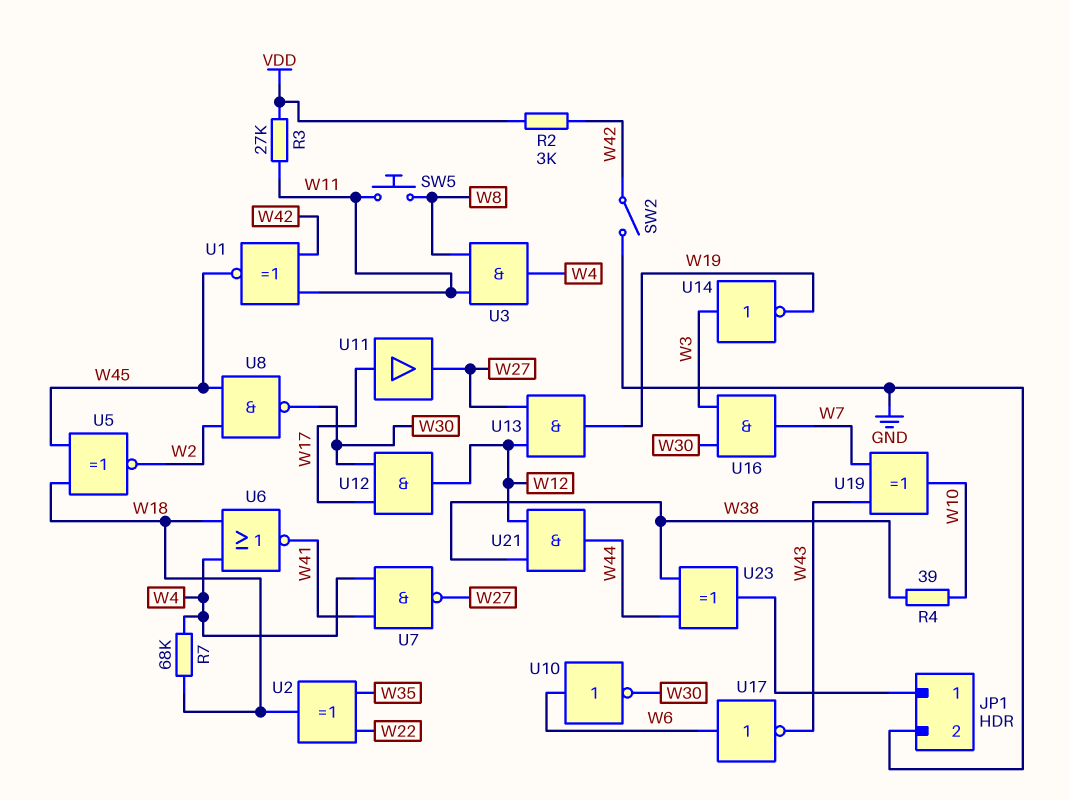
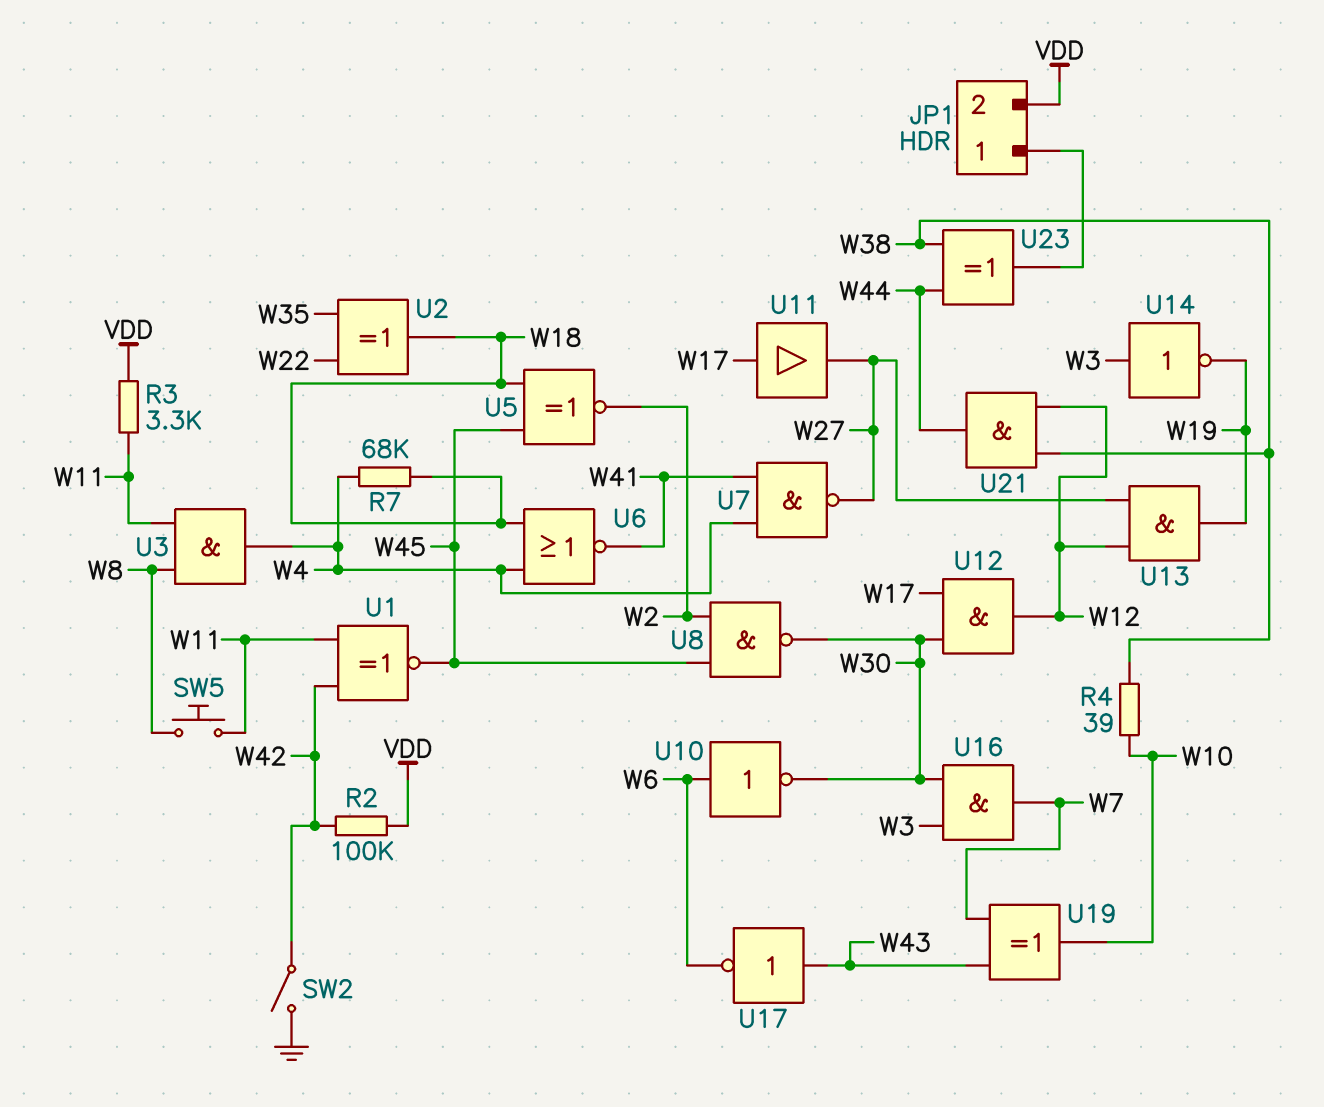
JP1 pin 2: GND -> VDD
R2: 3k (VDD, W42) -> 100k (VDD, W42)
R3: 27k (VDD, W11) -> 3.3k (VDD, W11)
U17: NOT (in W6, out W43) -> NOT (in W43, out W6)

